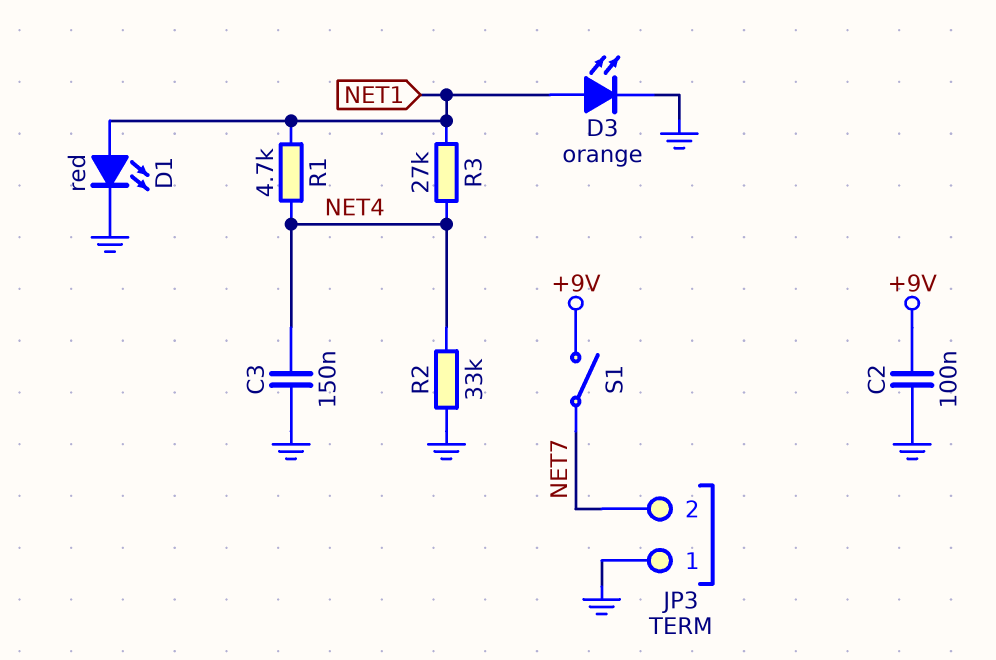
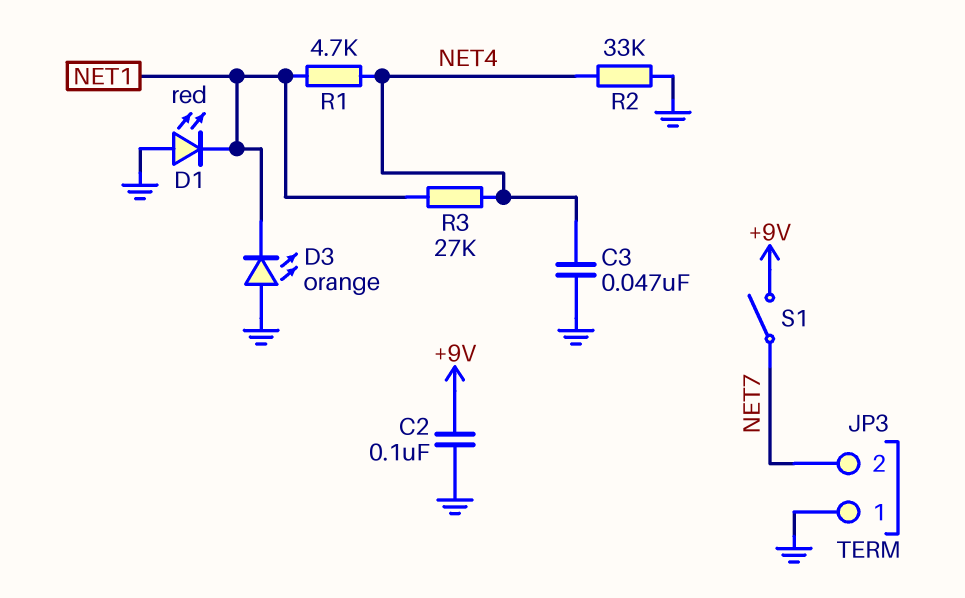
C3: 150nF (GND, NET4) -> 47nF (GND, NET4)
D1: LED red (A NET1, K GND) -> LED red (A GND, K NET1)
D3: LED orange (A NET1, K GND) -> LED orange (A GND, K NET1)

